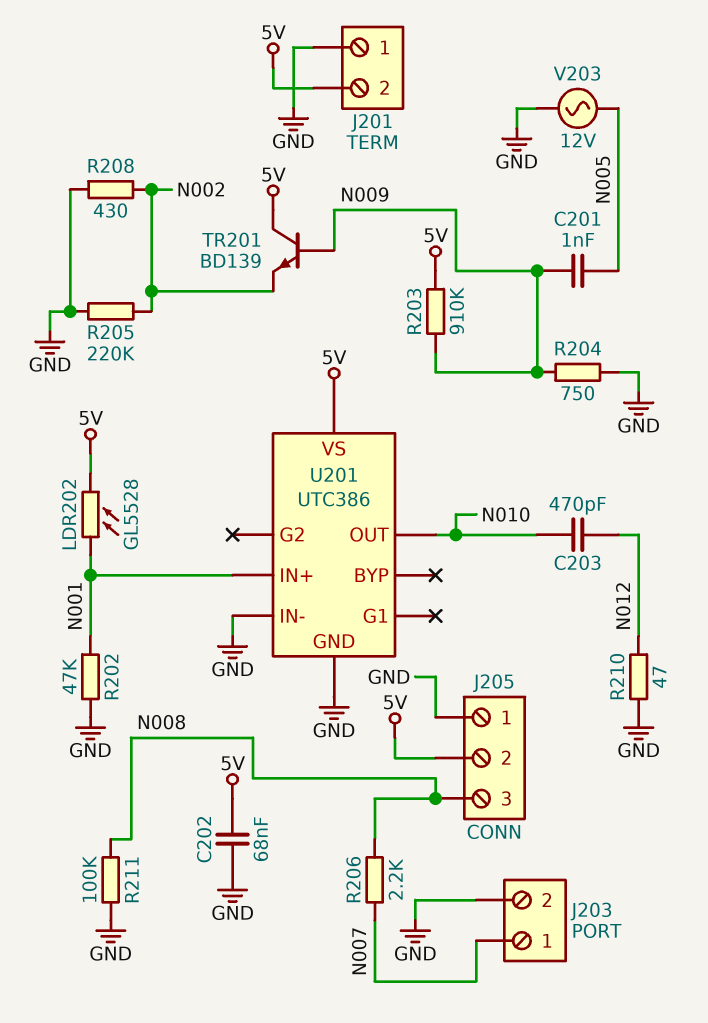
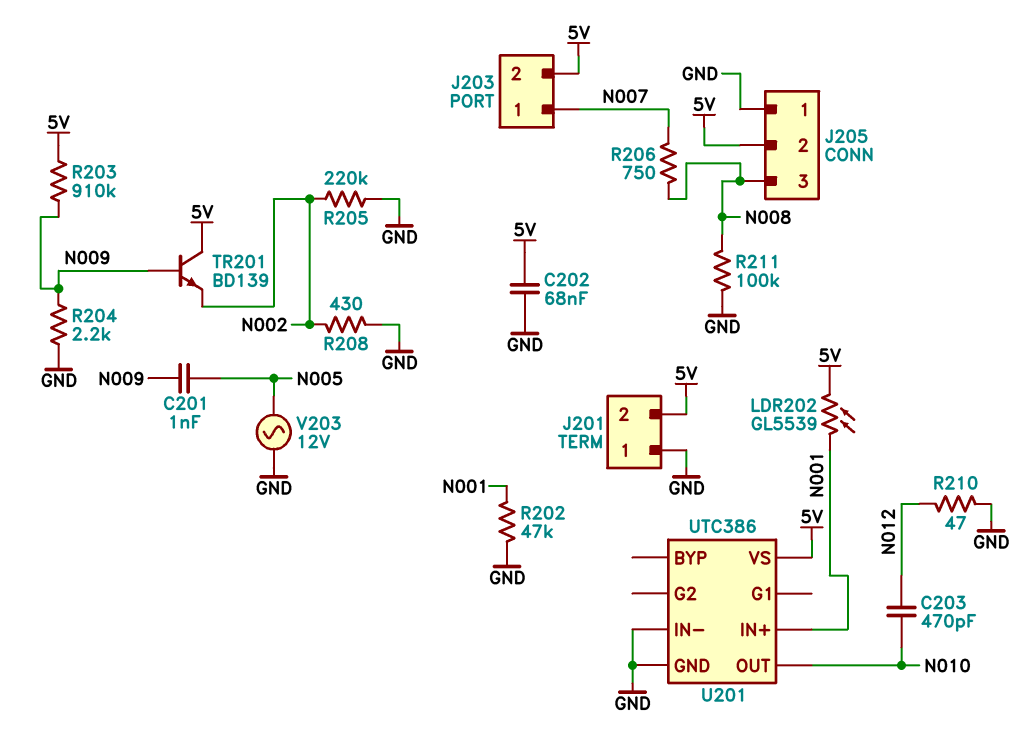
J203 pin 2: GND -> 5V
LDR202: GL5528 (5V, N001) -> GL5539 (5V, N001)
R204: 750 (GND, N009) -> 2.2k (GND, N009)
R206: 2.2k (N007, N008) -> 750 (N007, N008)

